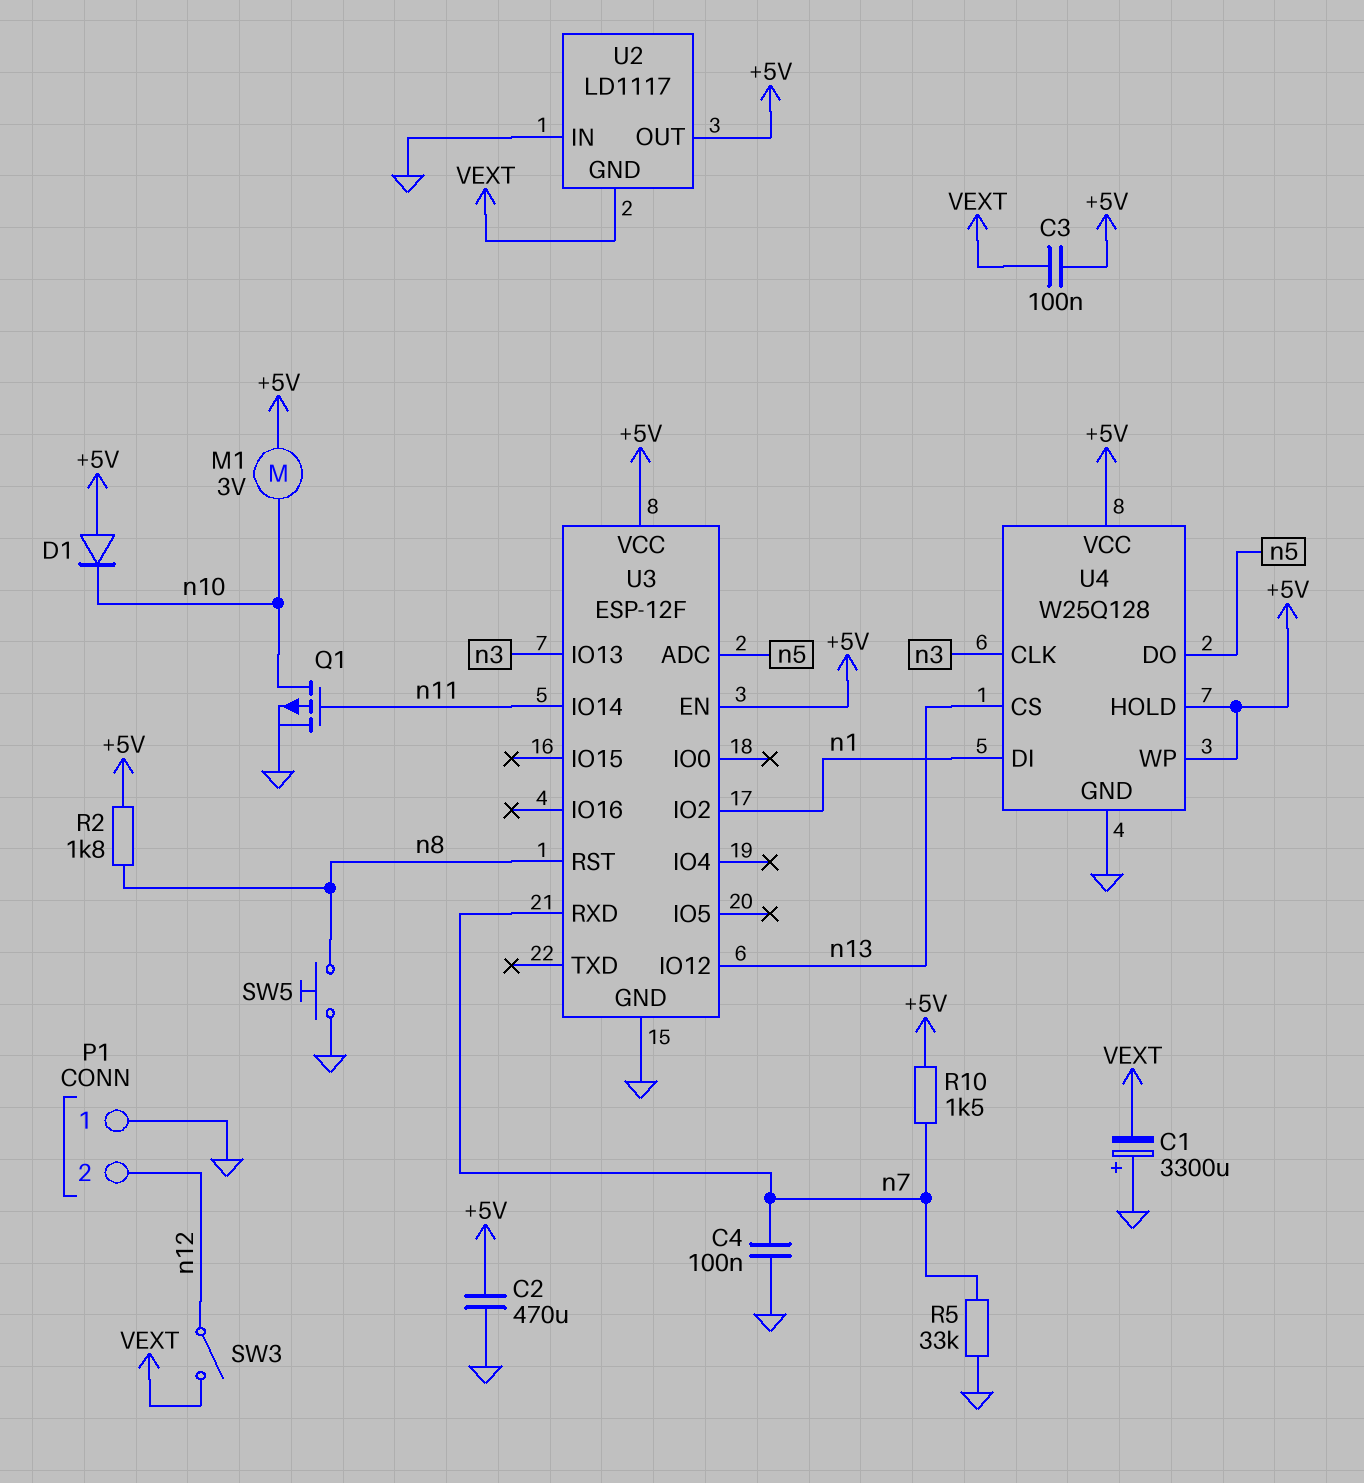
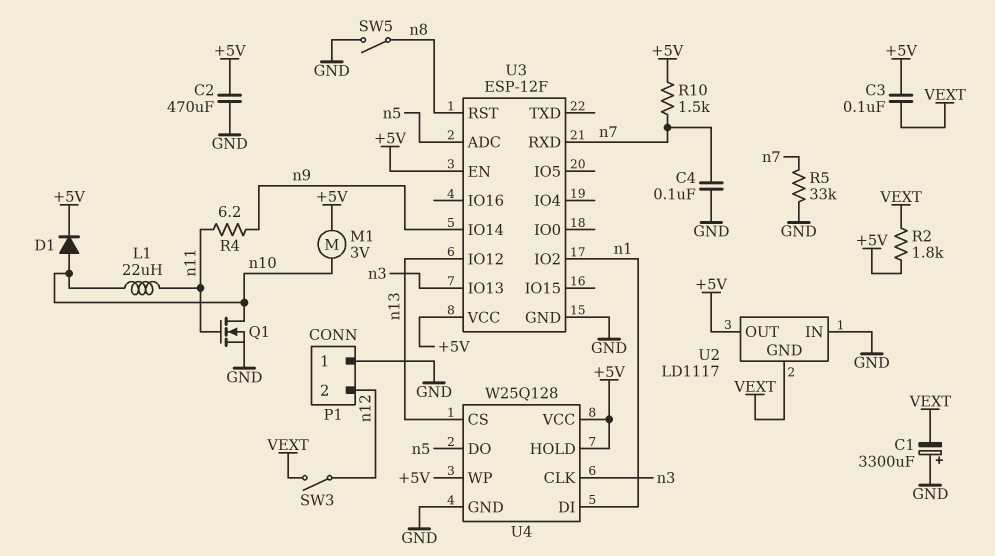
D1: diode (A +5V, K n10) -> diode (A n10, K +5V)
L1: none -> 22uH (n10, n11)
Q1: PMOS (G n11, D n10, S GND) -> NMOS (G n11, D n10, S GND)
R2: 1.8k (+5V, n8) -> 1.8k (+5V, VEXT)
R4: none -> 6.2 (n9, n11)
SW5: button (GND, n8) -> switch (GND, n8)
U3 pin IO14: n11 -> n9

